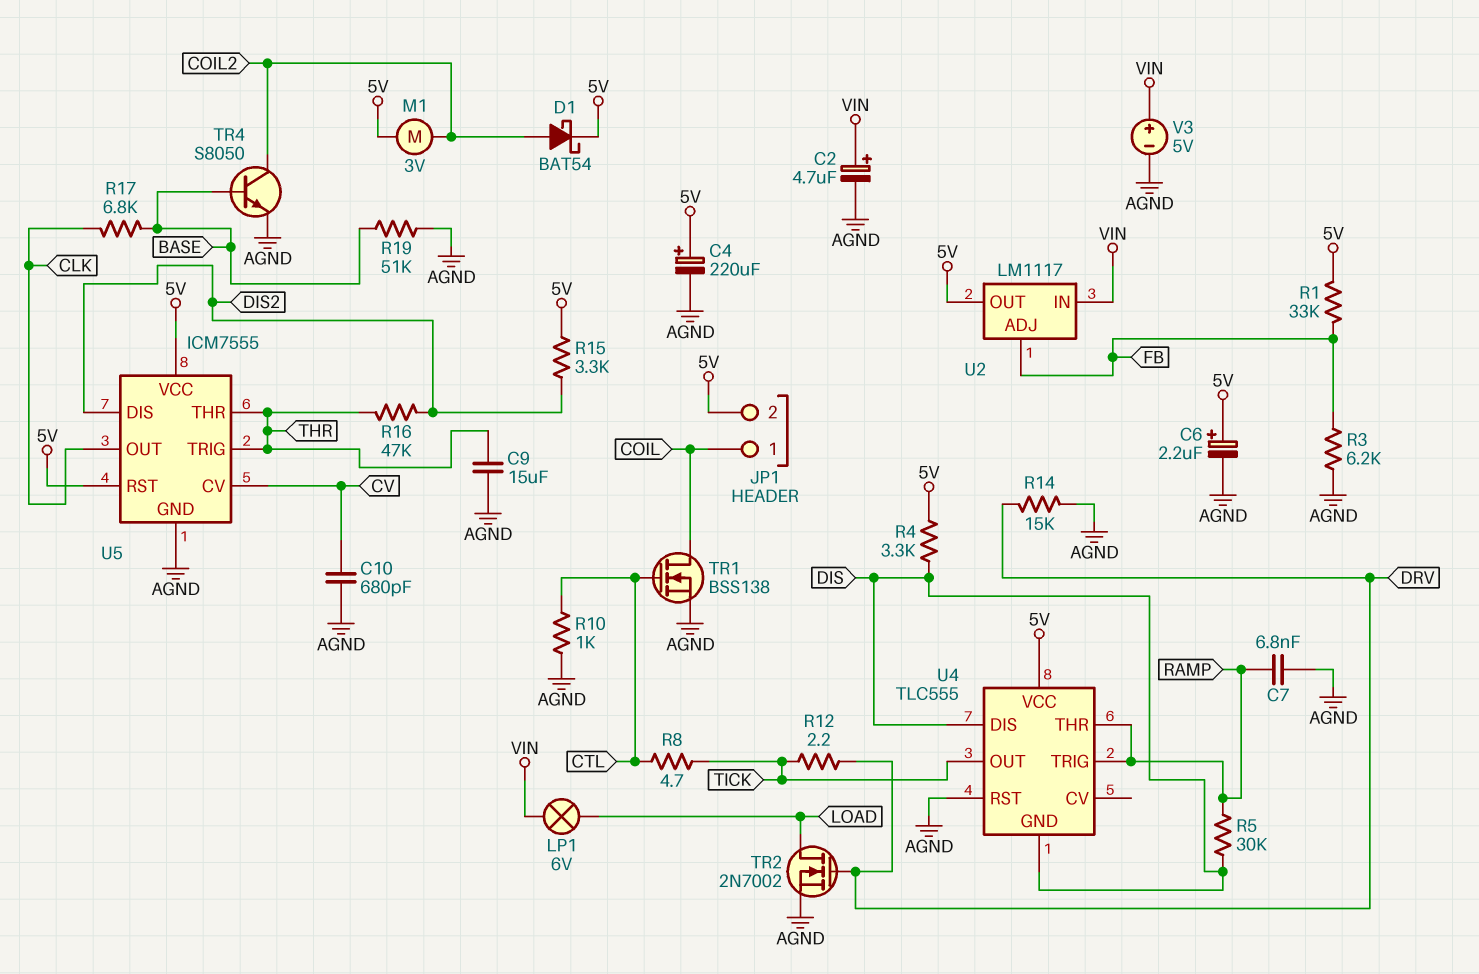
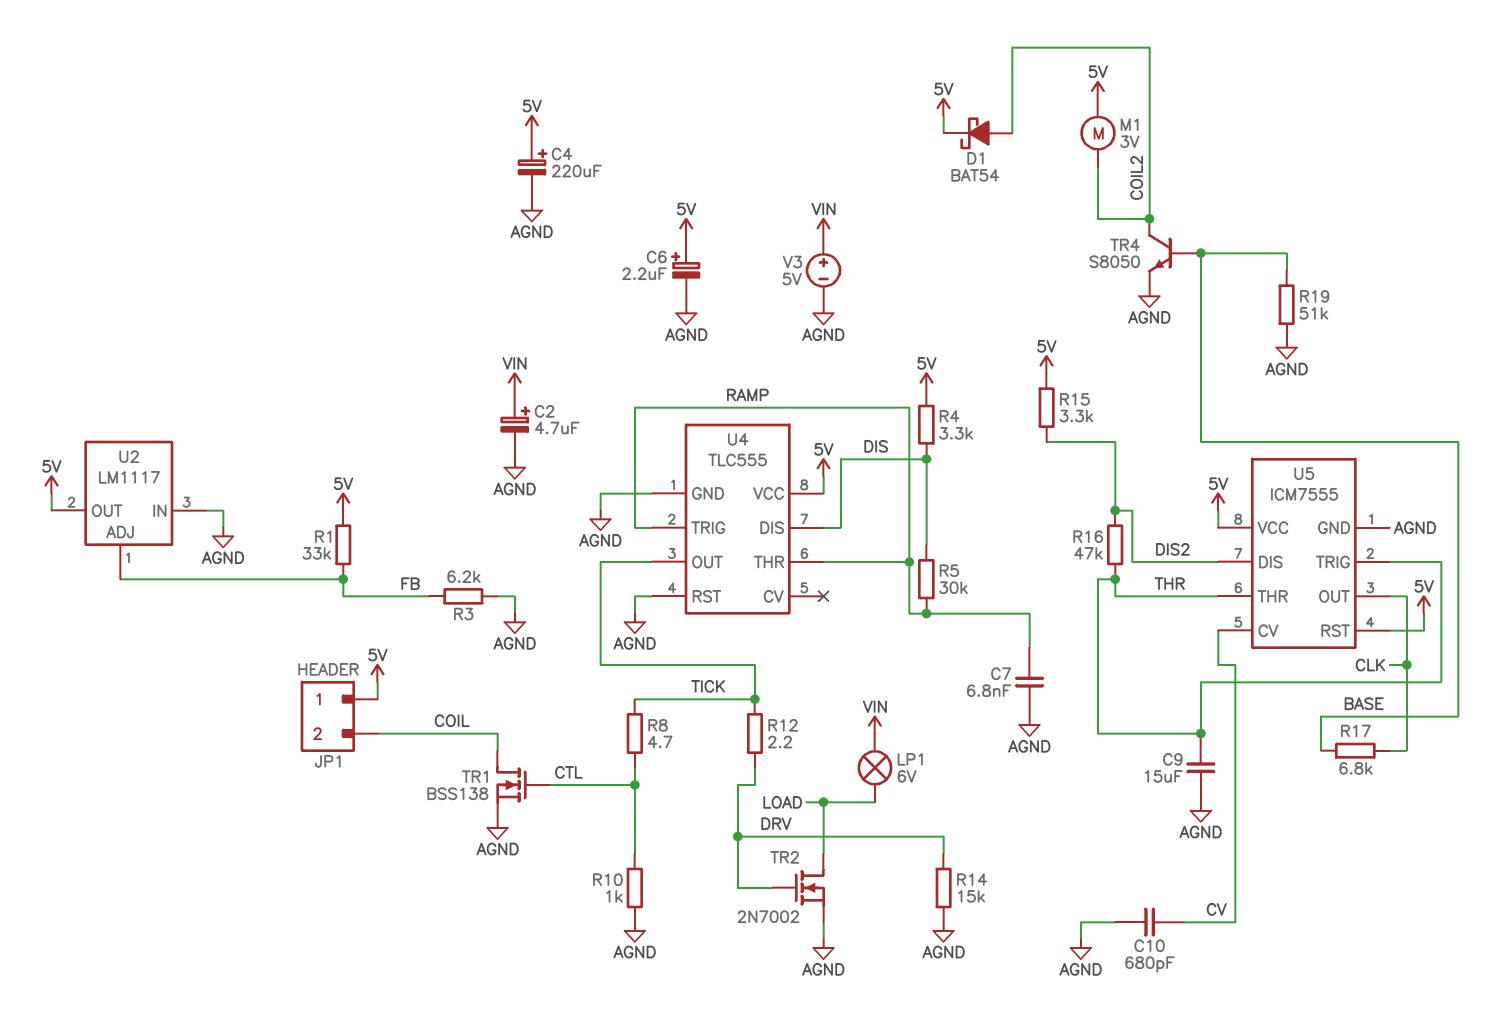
JP1 pin 1: COIL -> 5V
JP1 pin 2: 5V -> COIL
U2 pin IN: VIN -> AGND
U4 pin GND: DIS -> AGND

